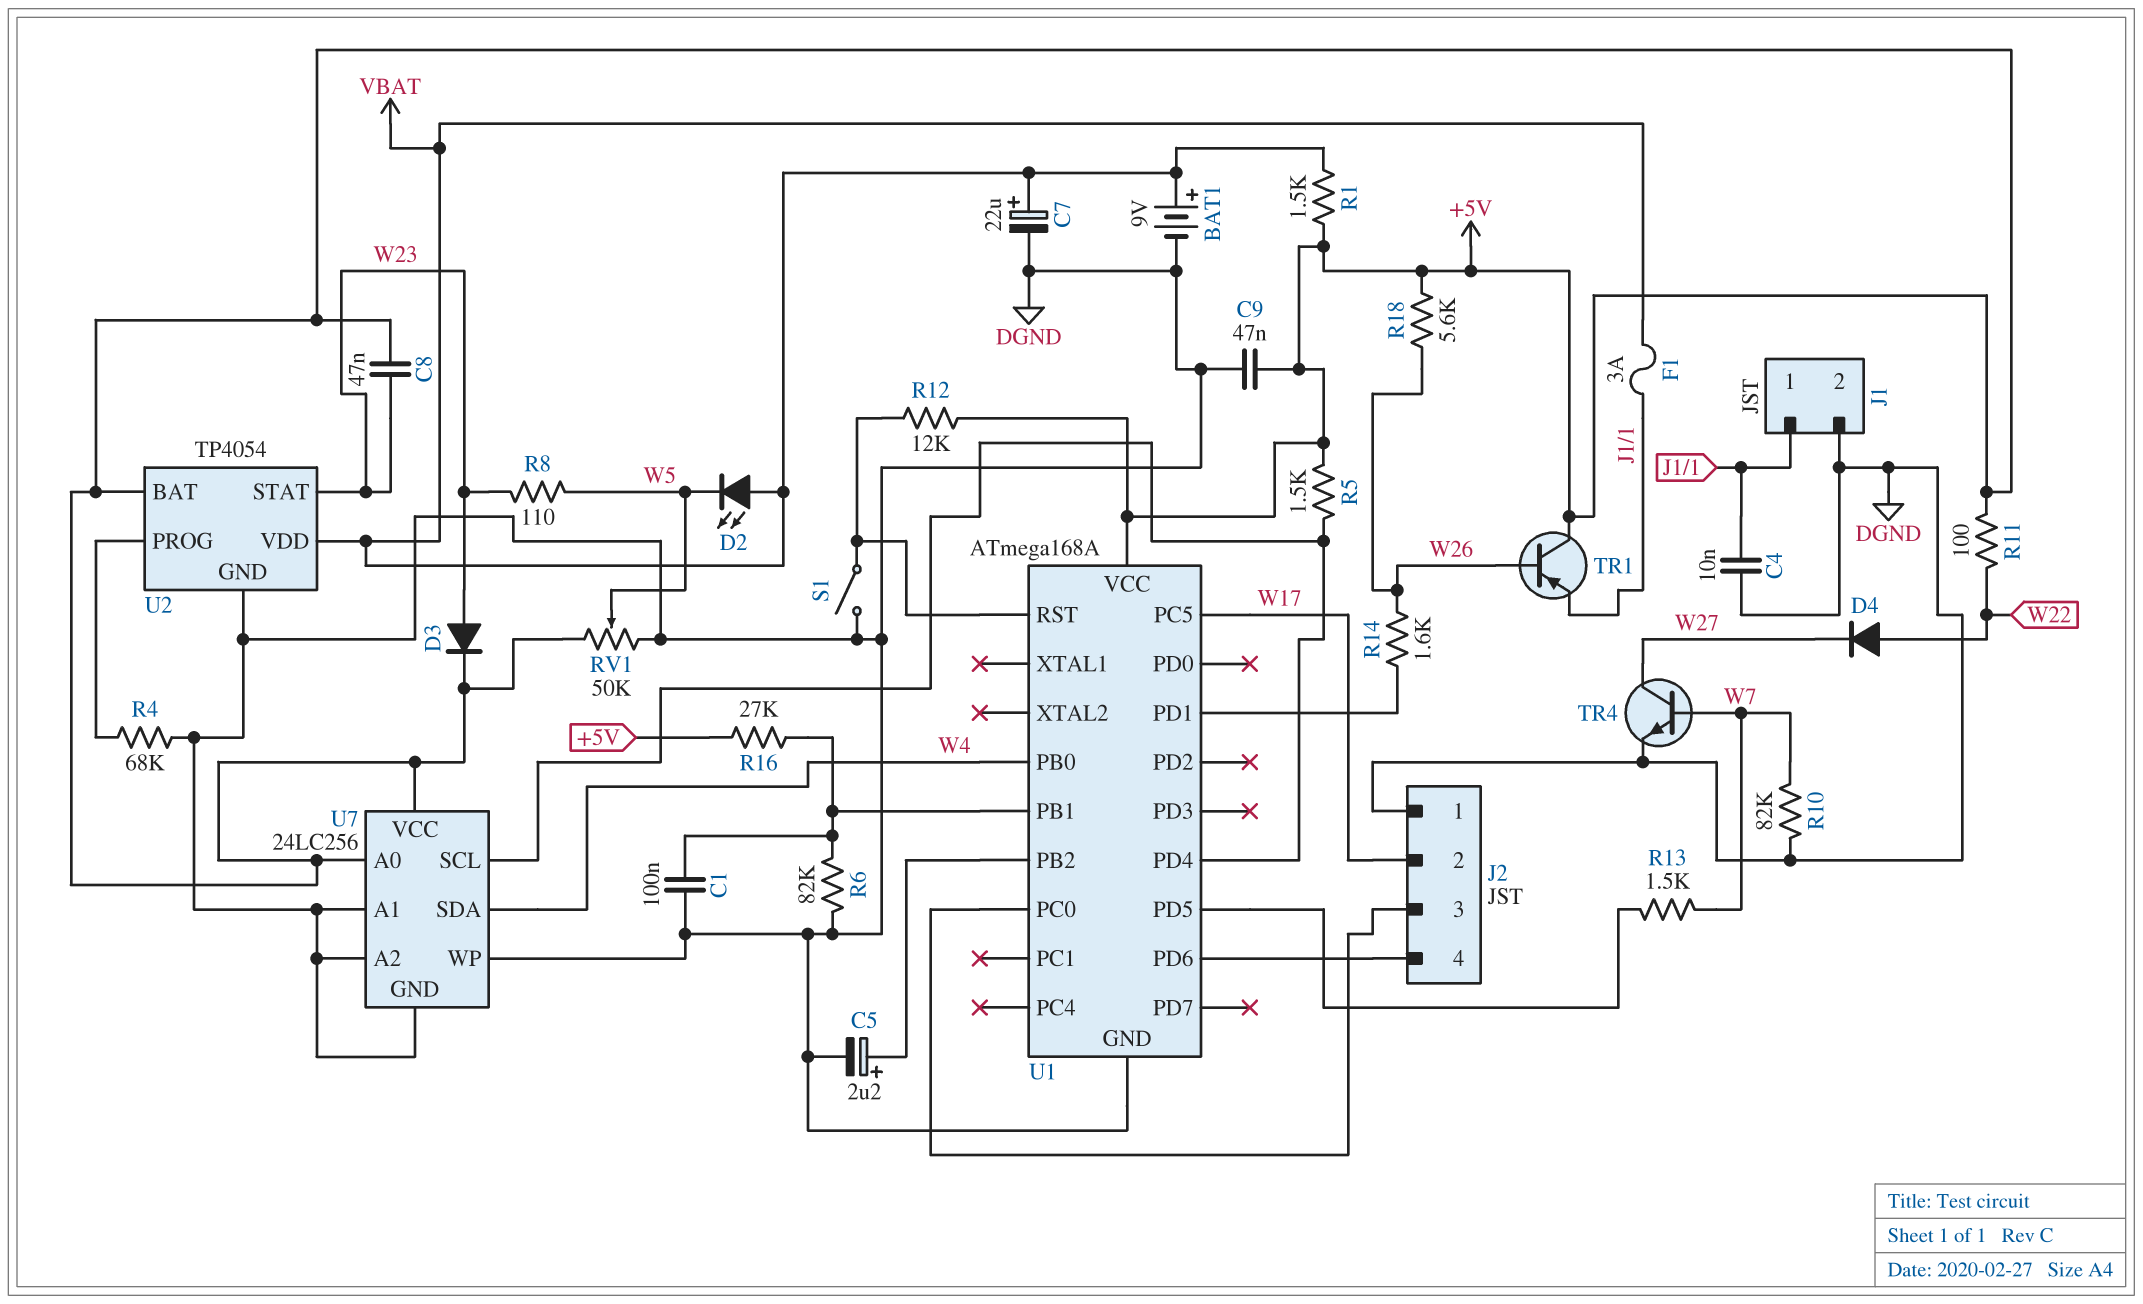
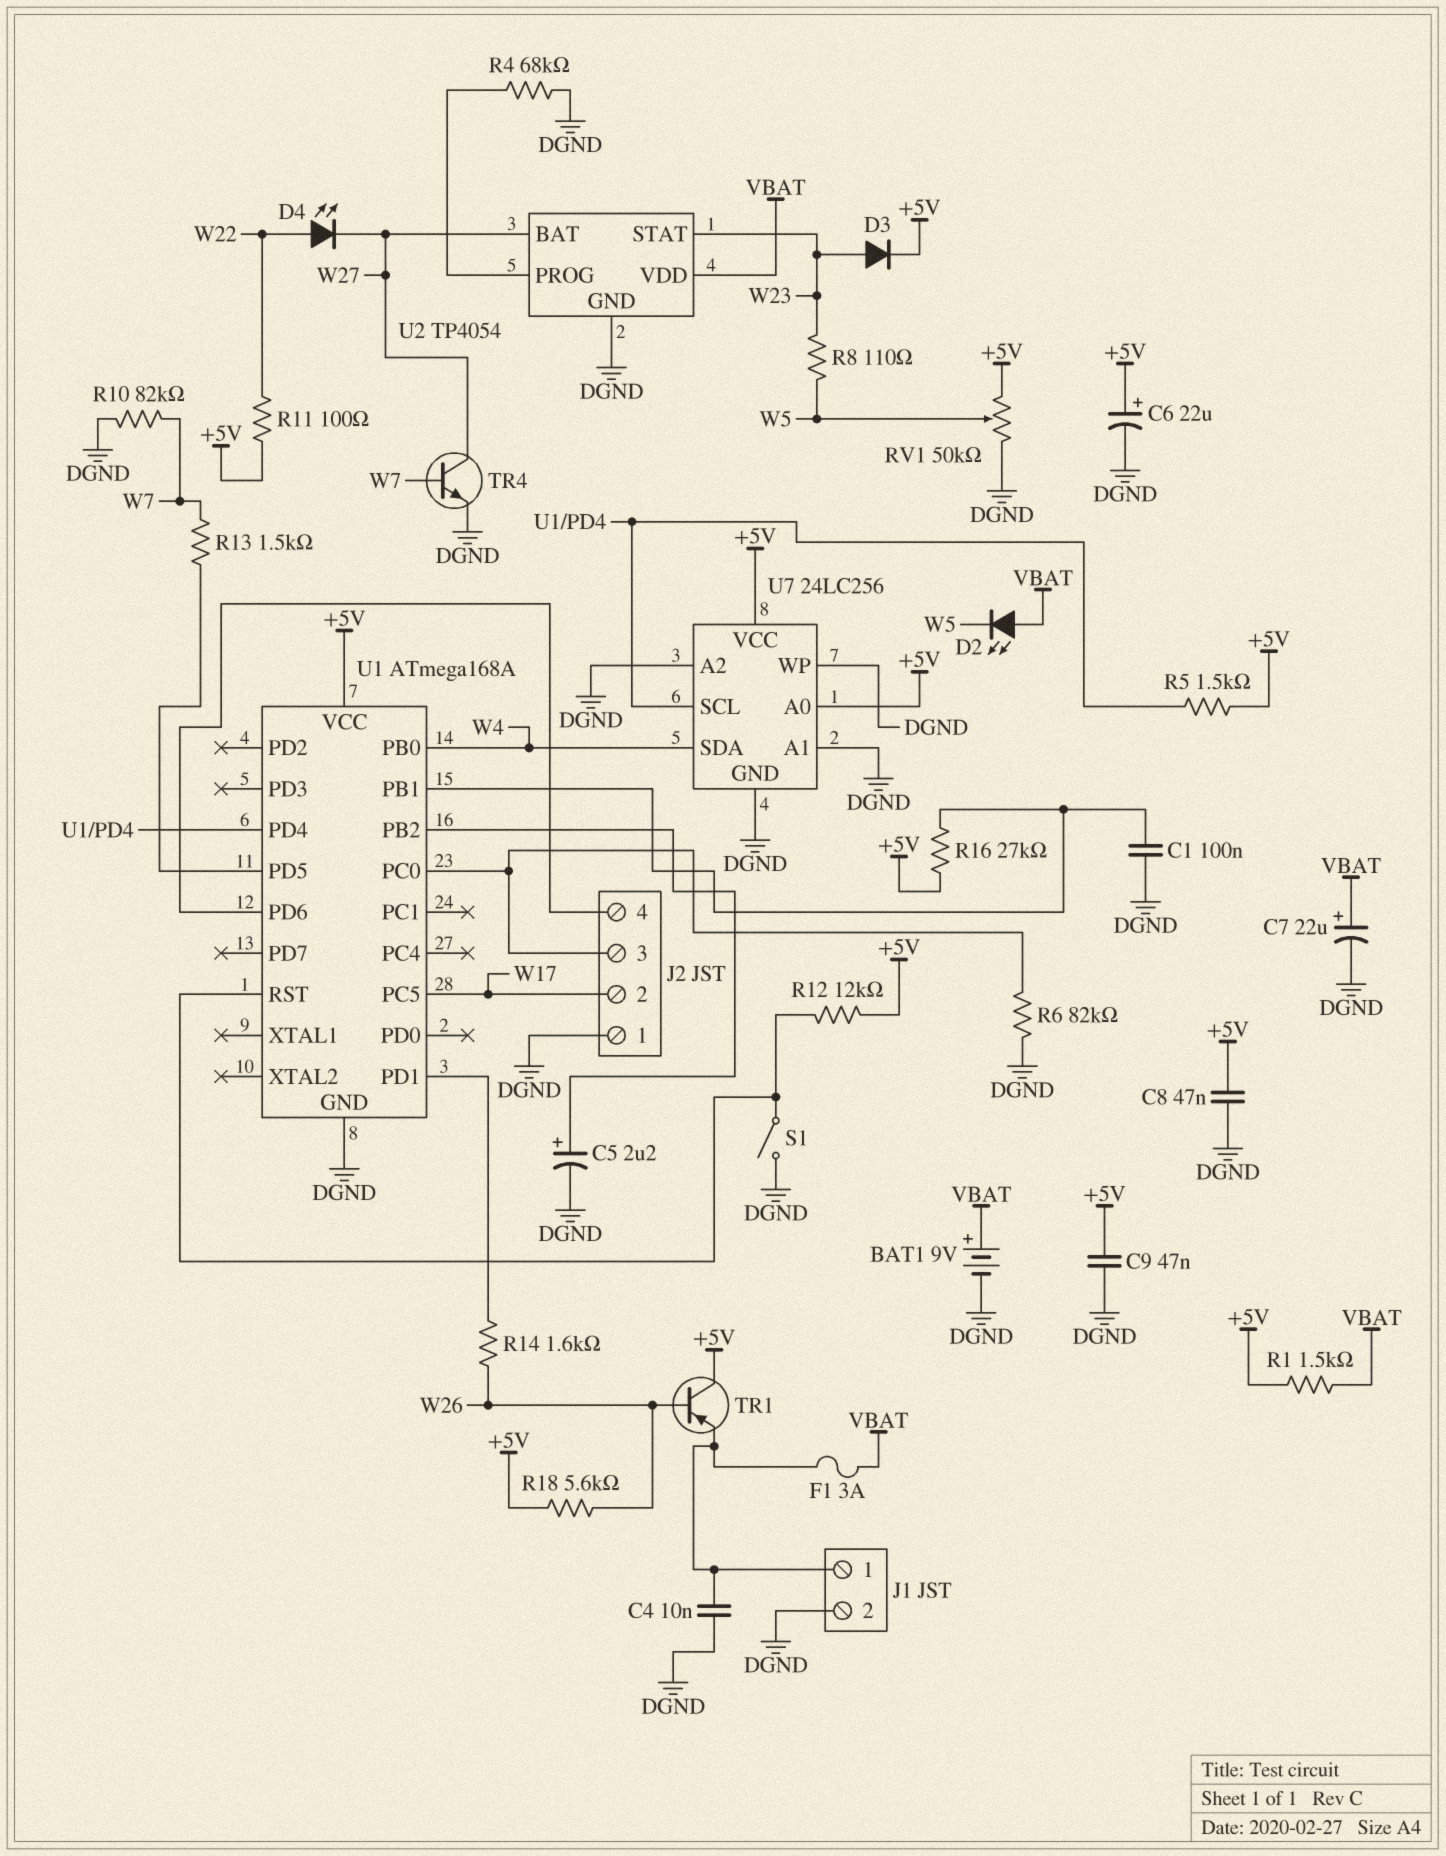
C6: none -> 22uF (plus +5V, minus DGND)
C8: 47nF (+5V, W23) -> 47nF (+5V, DGND)
D4: diode (A W22, K W27) -> LED (A W22, K W27)
R6: 82k (DGND, U1/PB1) -> 82k (DGND, J2/3)
U2 pin BAT: +5V -> W27

